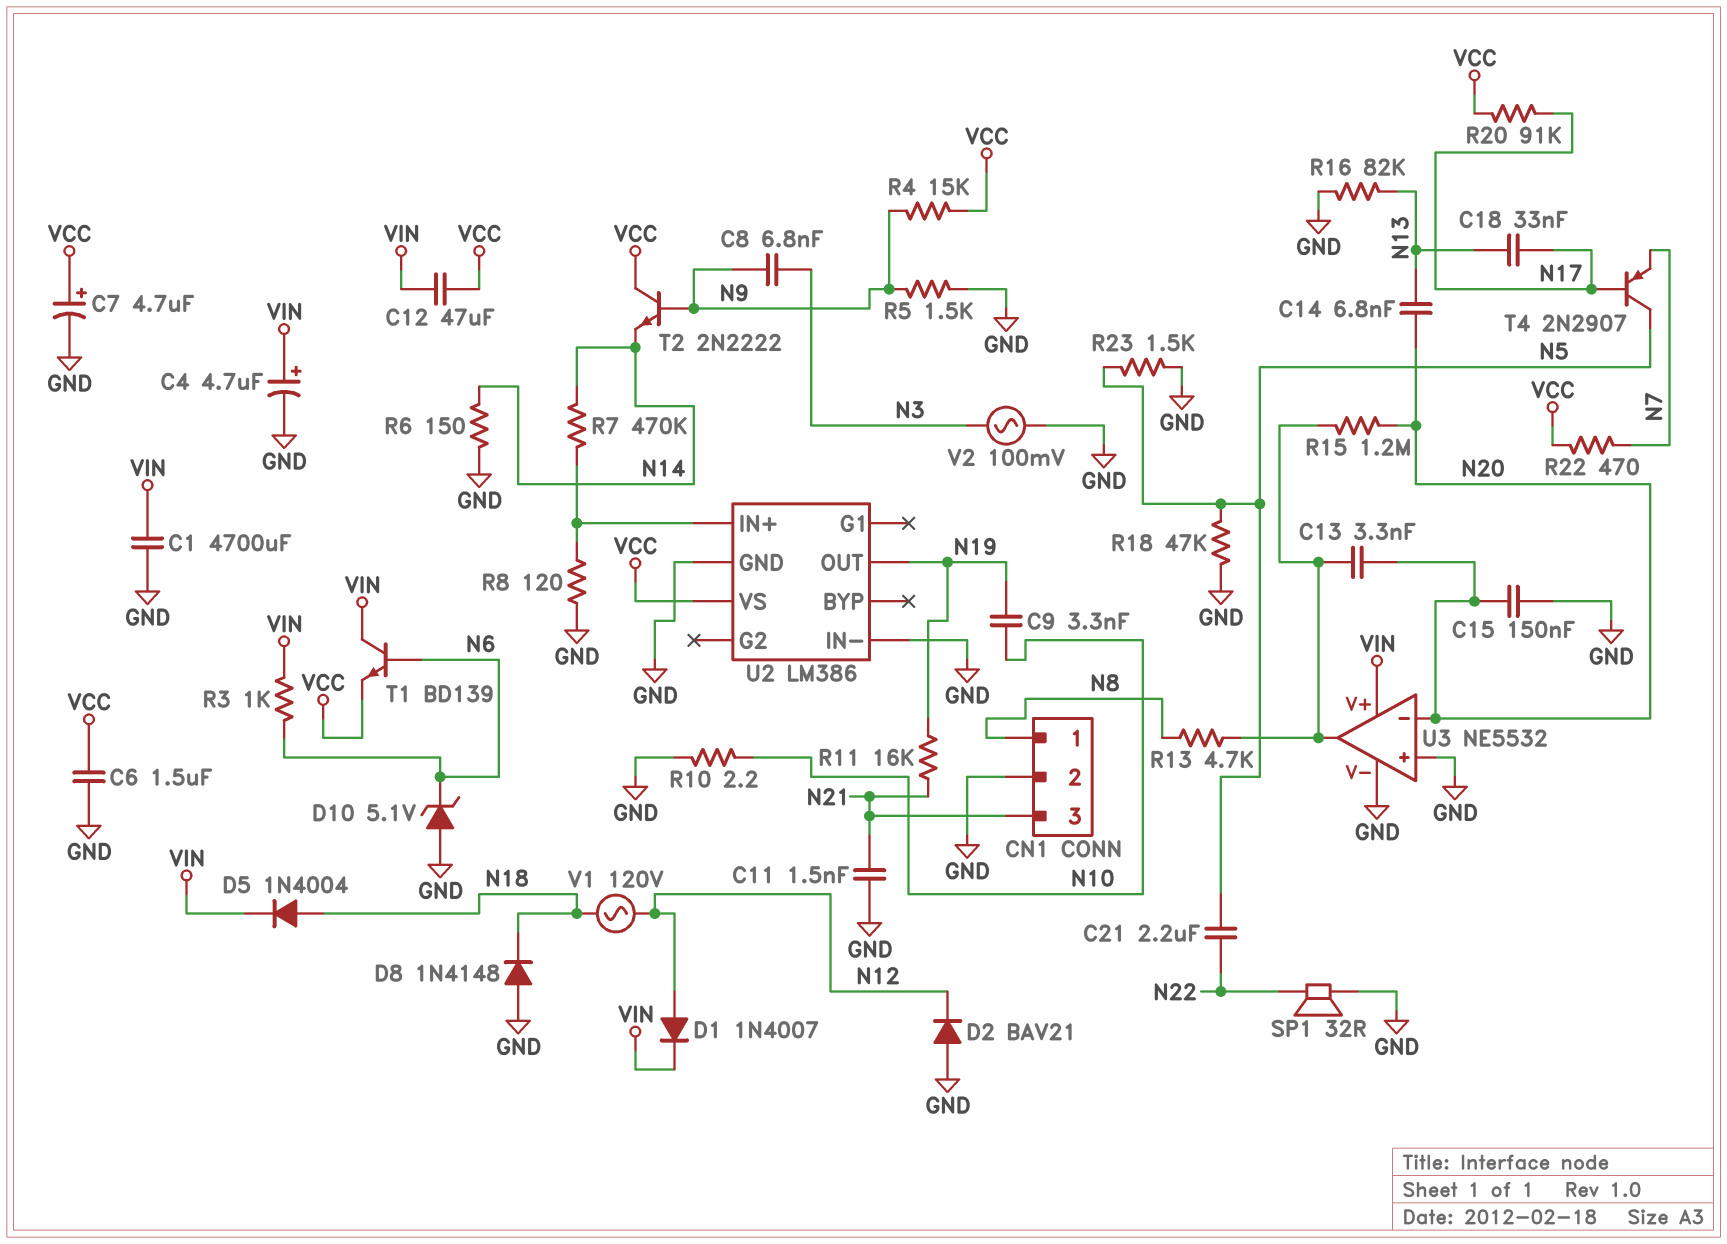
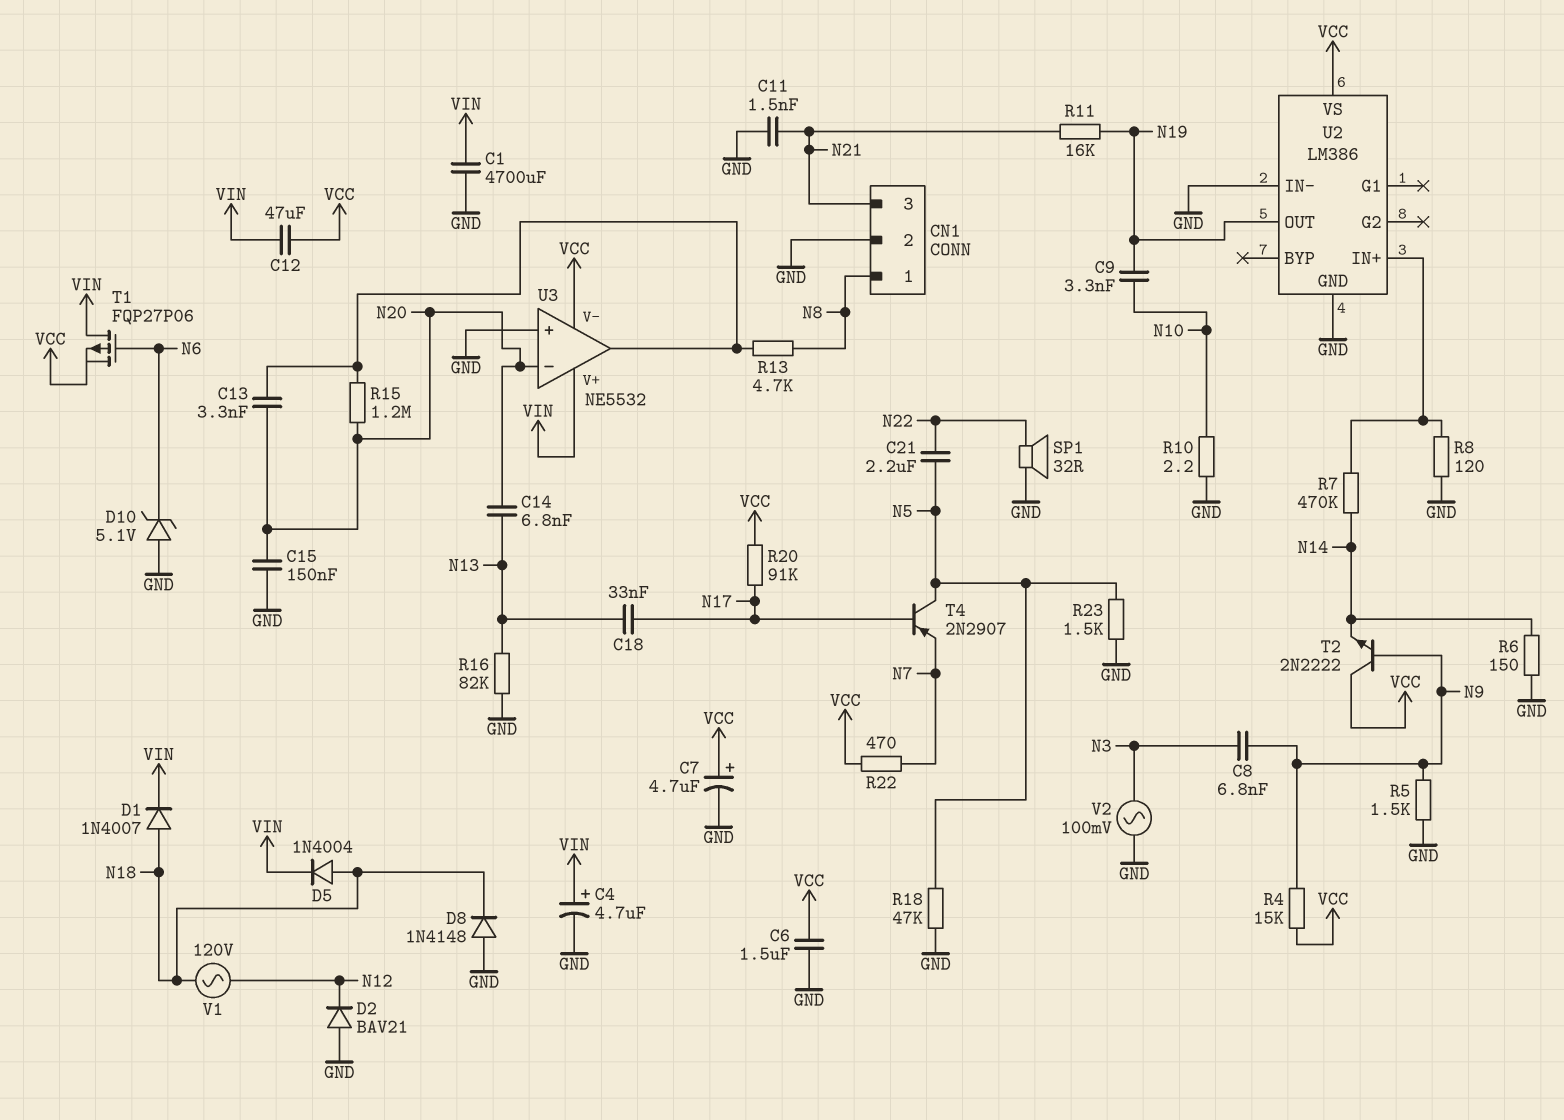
D1: diode 1N4007 (A N12, K VIN) -> diode 1N4007 (A N18, K VIN)
R3: 1k (N6, VIN) -> none
T1: NPN BD139 (B N6, C VIN, E VCC) -> PMOS FQP27P06 (G N6, D VIN, S VCC)
U3 pin V-: GND -> VCC

